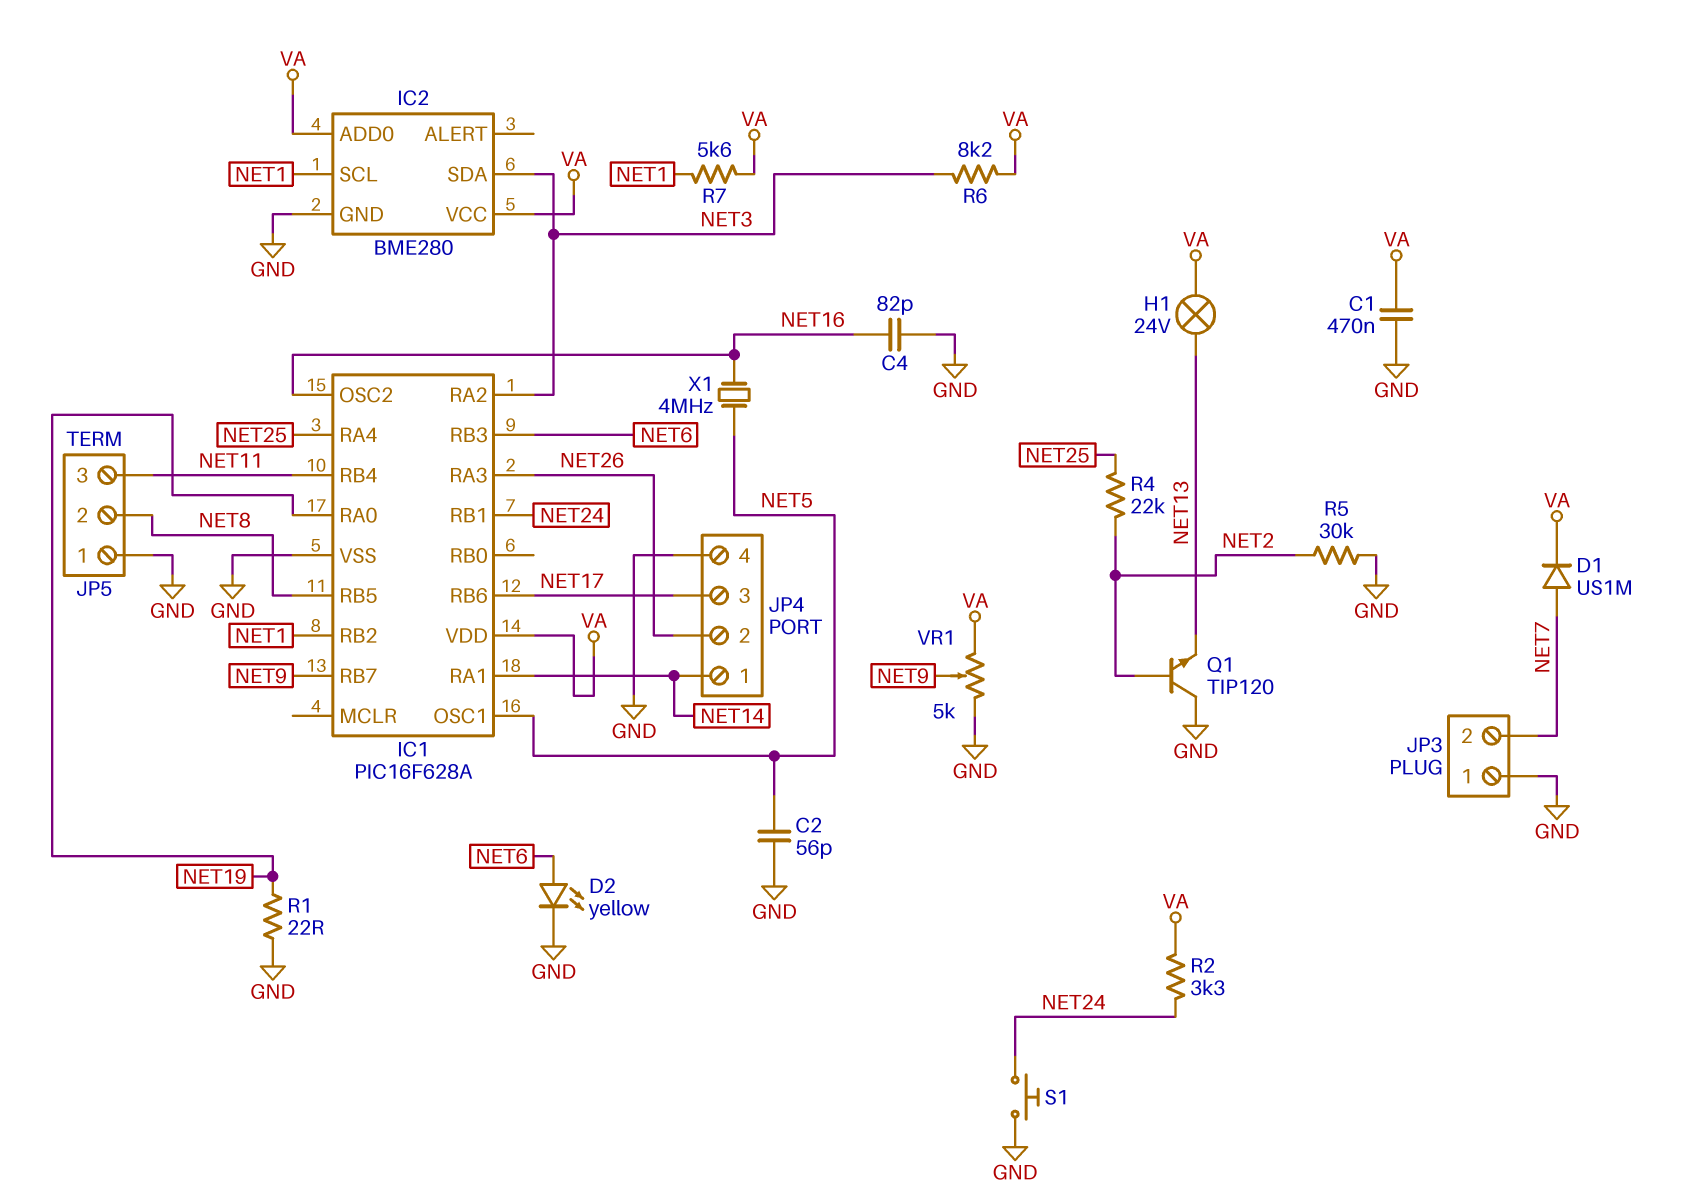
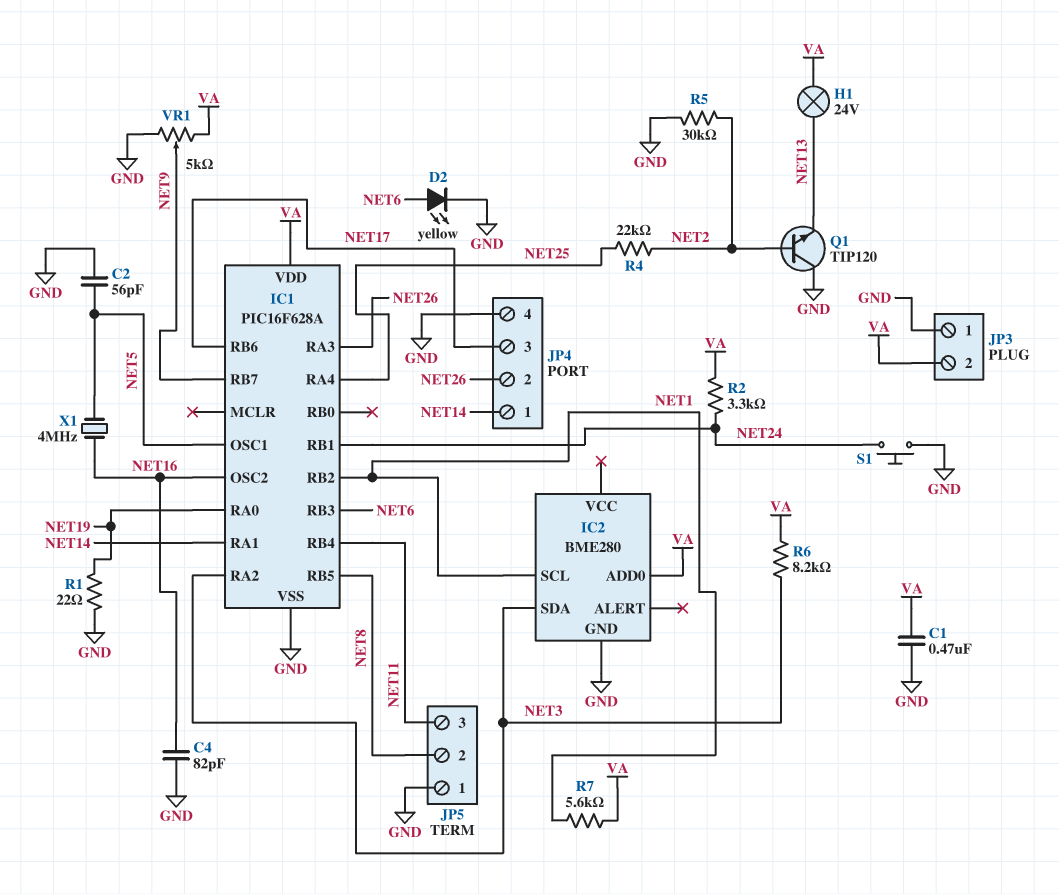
D1: diode US1M (A NET7, K VA) -> none
IC2 pin VCC: VA -> none
JP3 pin 2: NET7 -> VA

